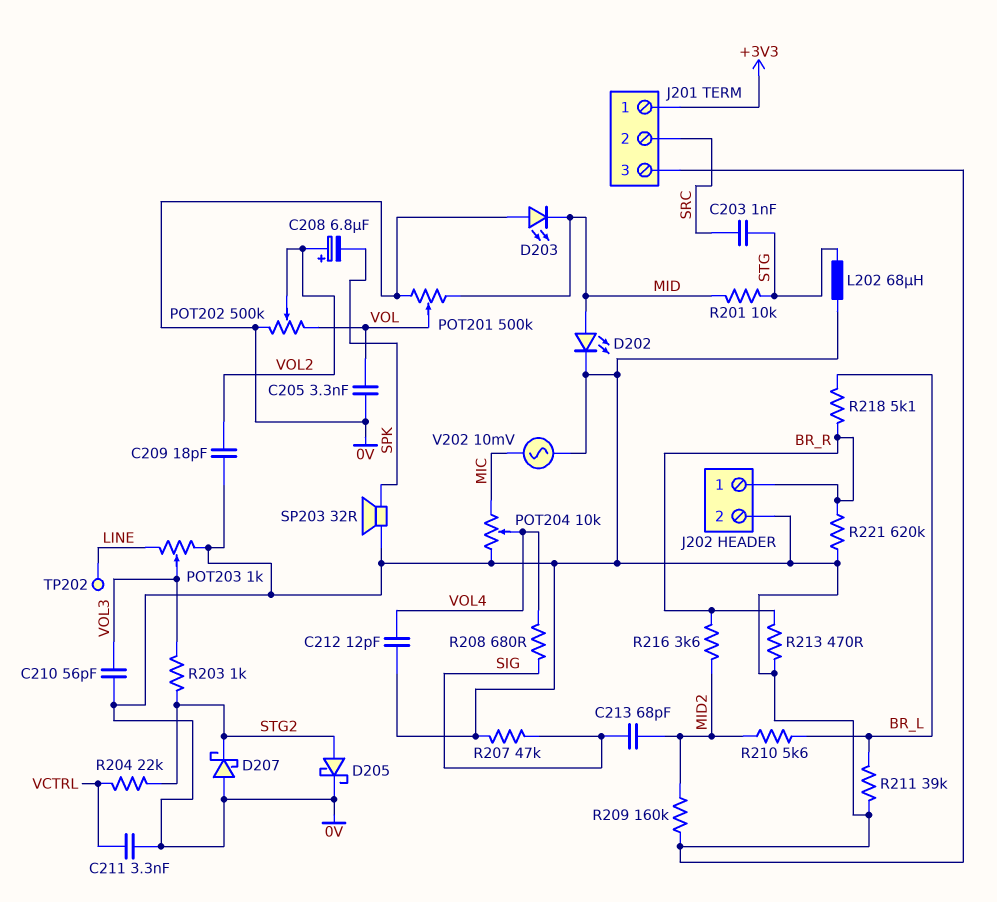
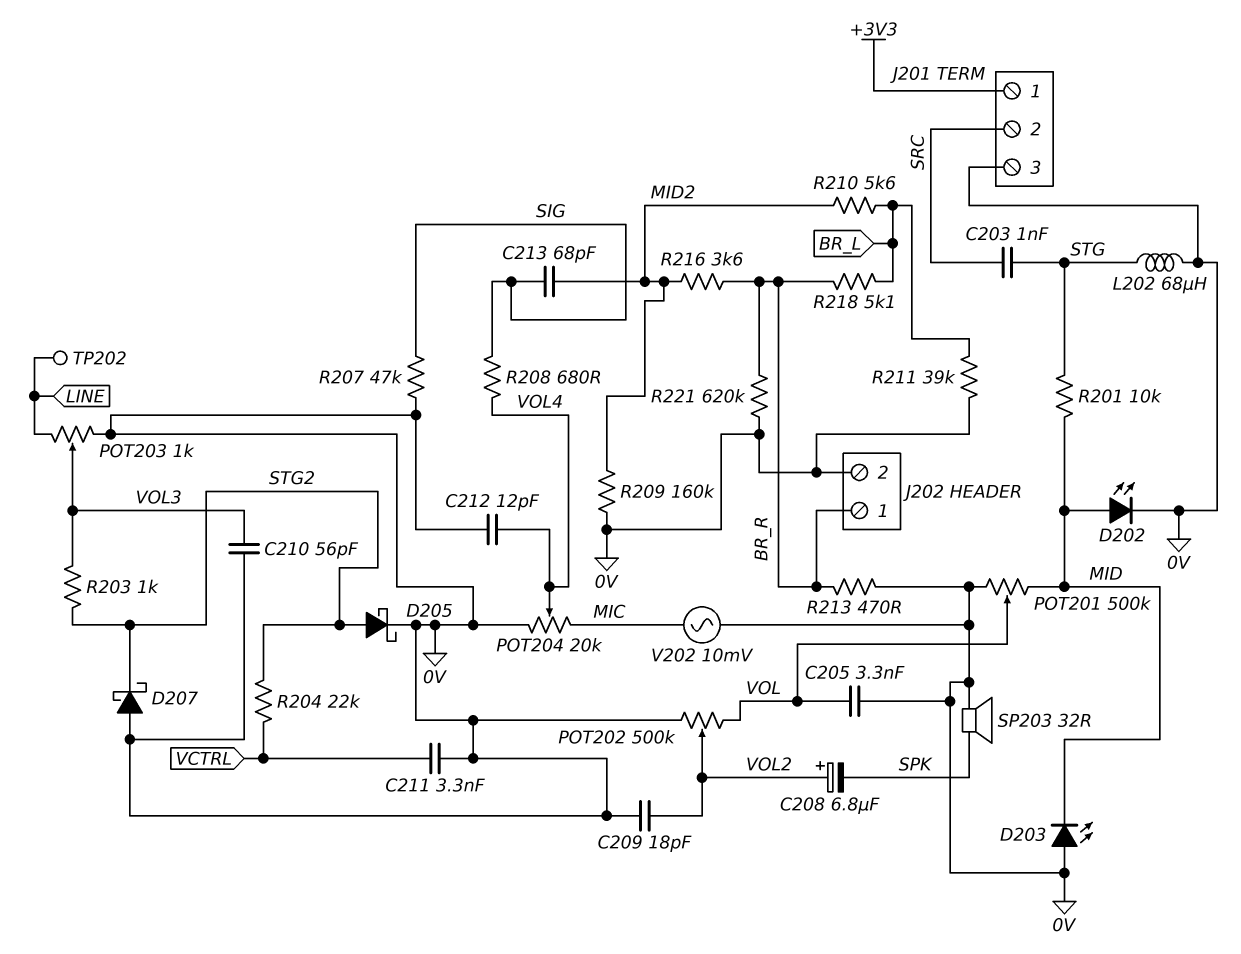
POT204: 10k (0V, MIC, wiper VOL4) -> 20k (0V, MIC, wiper VOL4)

